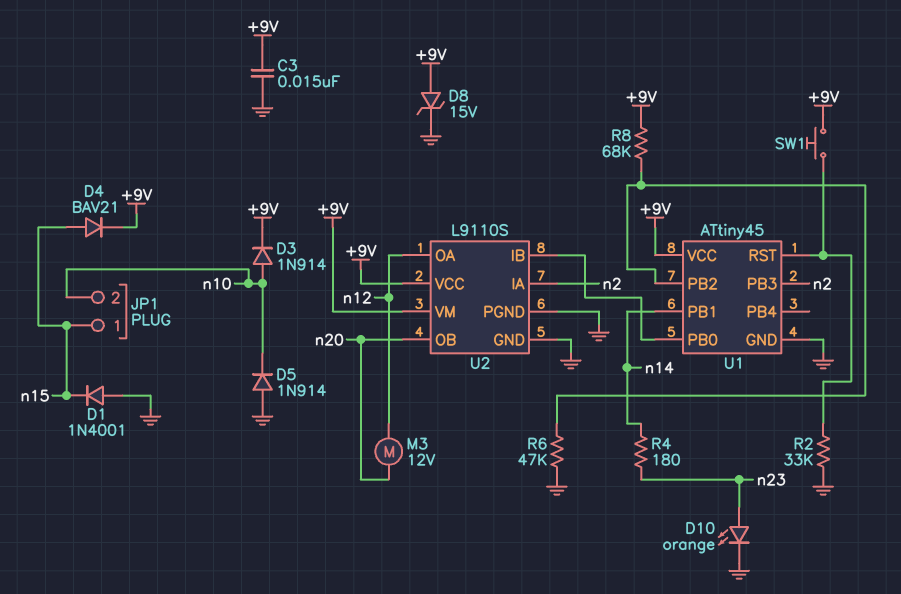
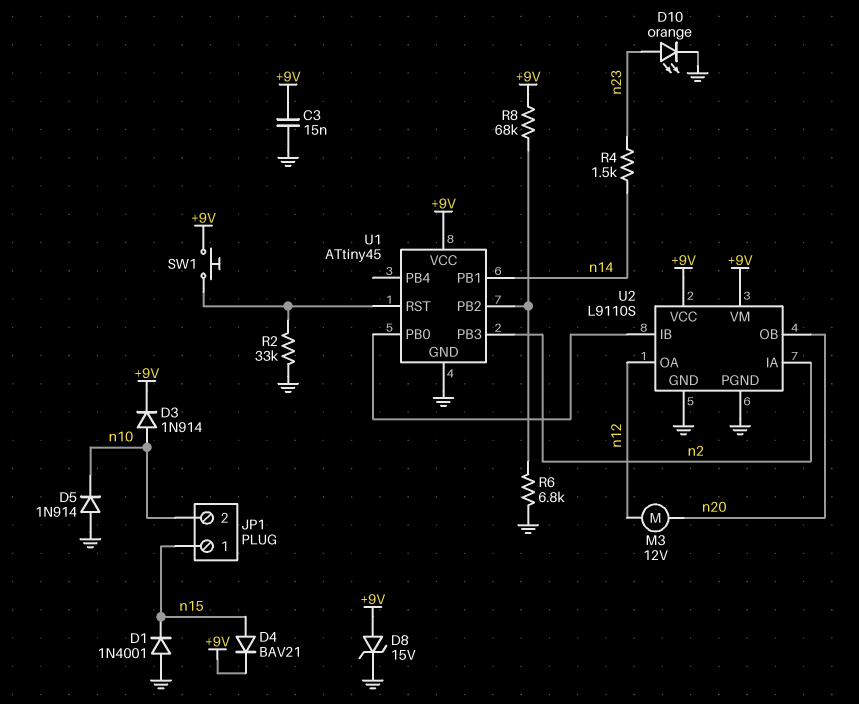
R4: 180 (n14, n23) -> 1.5k (n14, n23)
R6: 47k (GND, U1/PB2) -> 6.8k (GND, U1/PB2)

